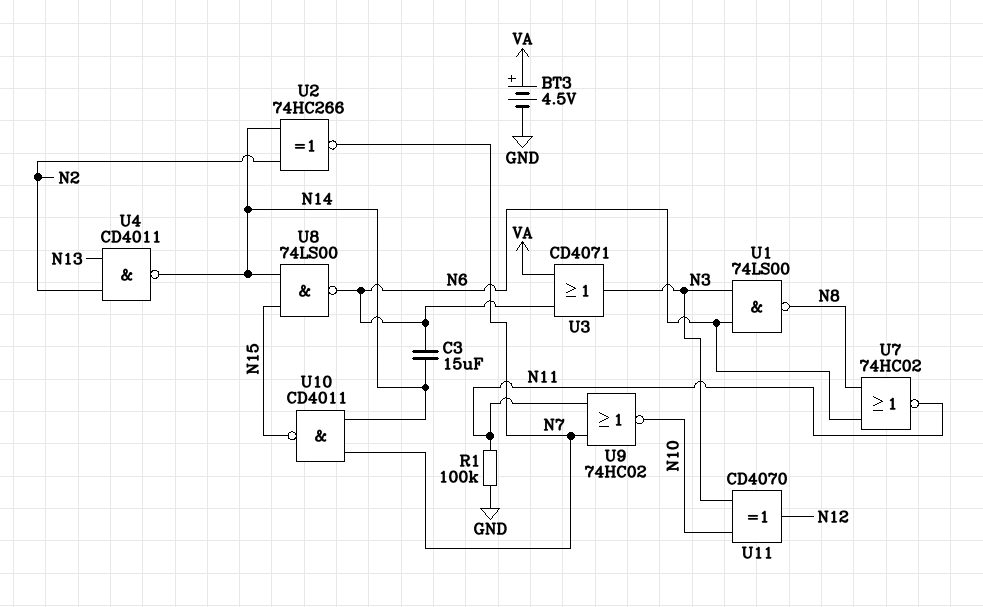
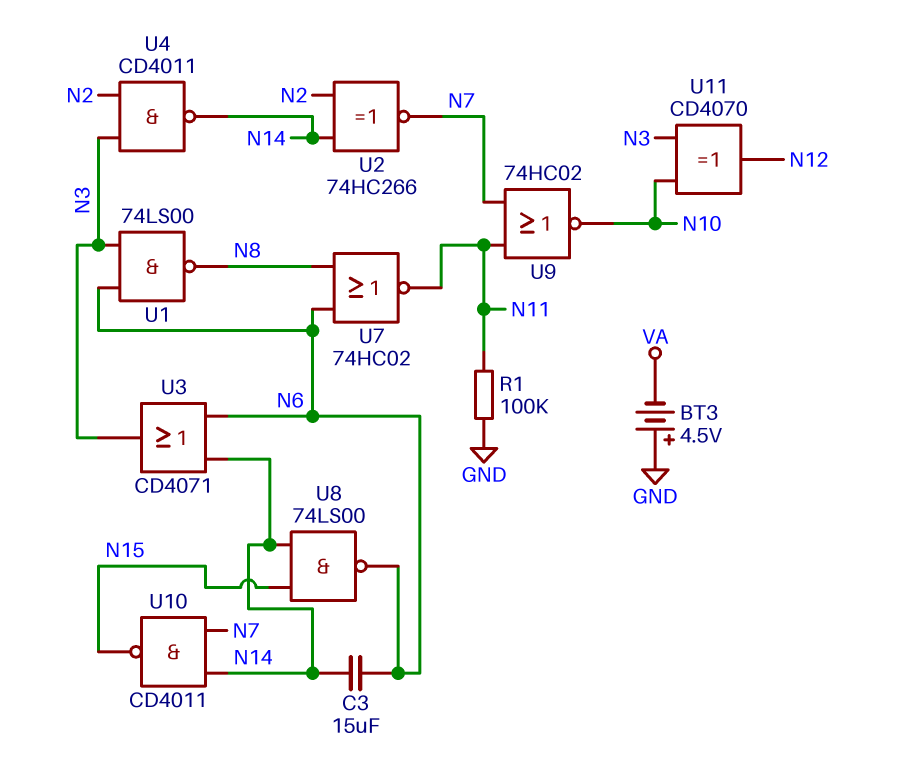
BT3: 4.5V (plus VA, minus GND) -> 4.5V (plus GND, minus VA)
U3: OR CD4071 (in N6, in VA, out N3) -> OR CD4071 (in N6, in N14, out N3)
U4: NAND CD4011 (in N2, in N13, out N14) -> NAND CD4011 (in N2, in N3, out N14)

